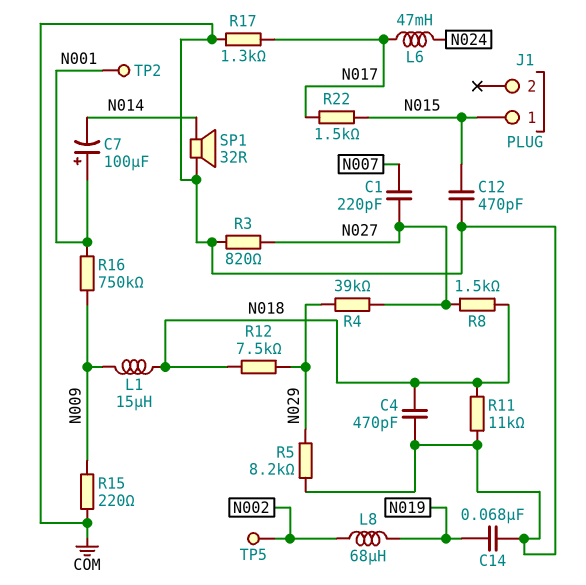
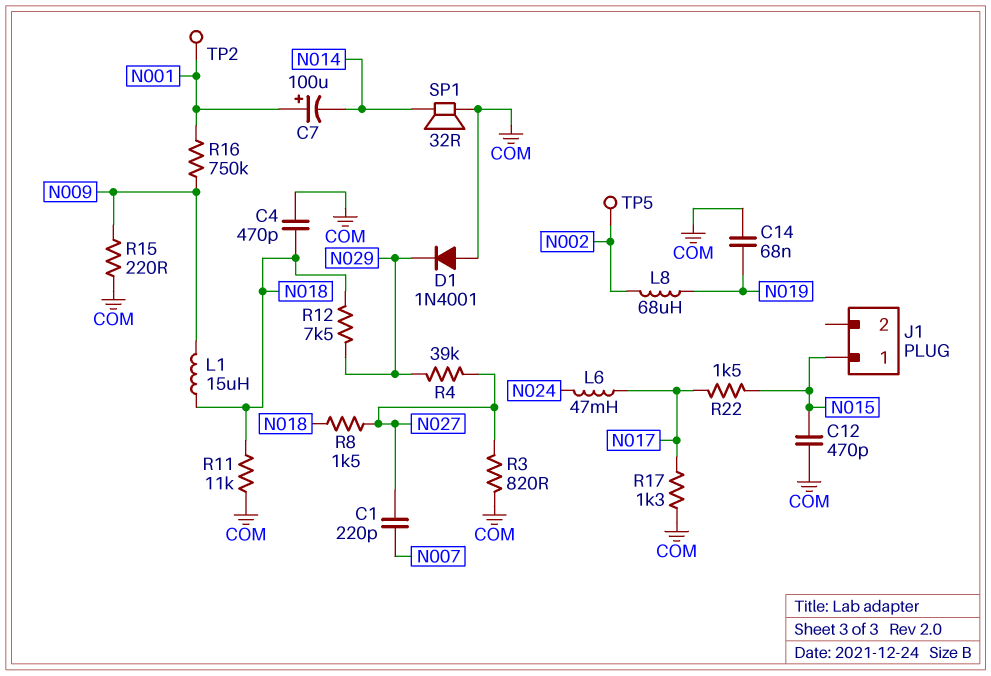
D1: none -> diode 1N4001 (A COM, K N029)
R5: 8.2k (COM, N029) -> none

